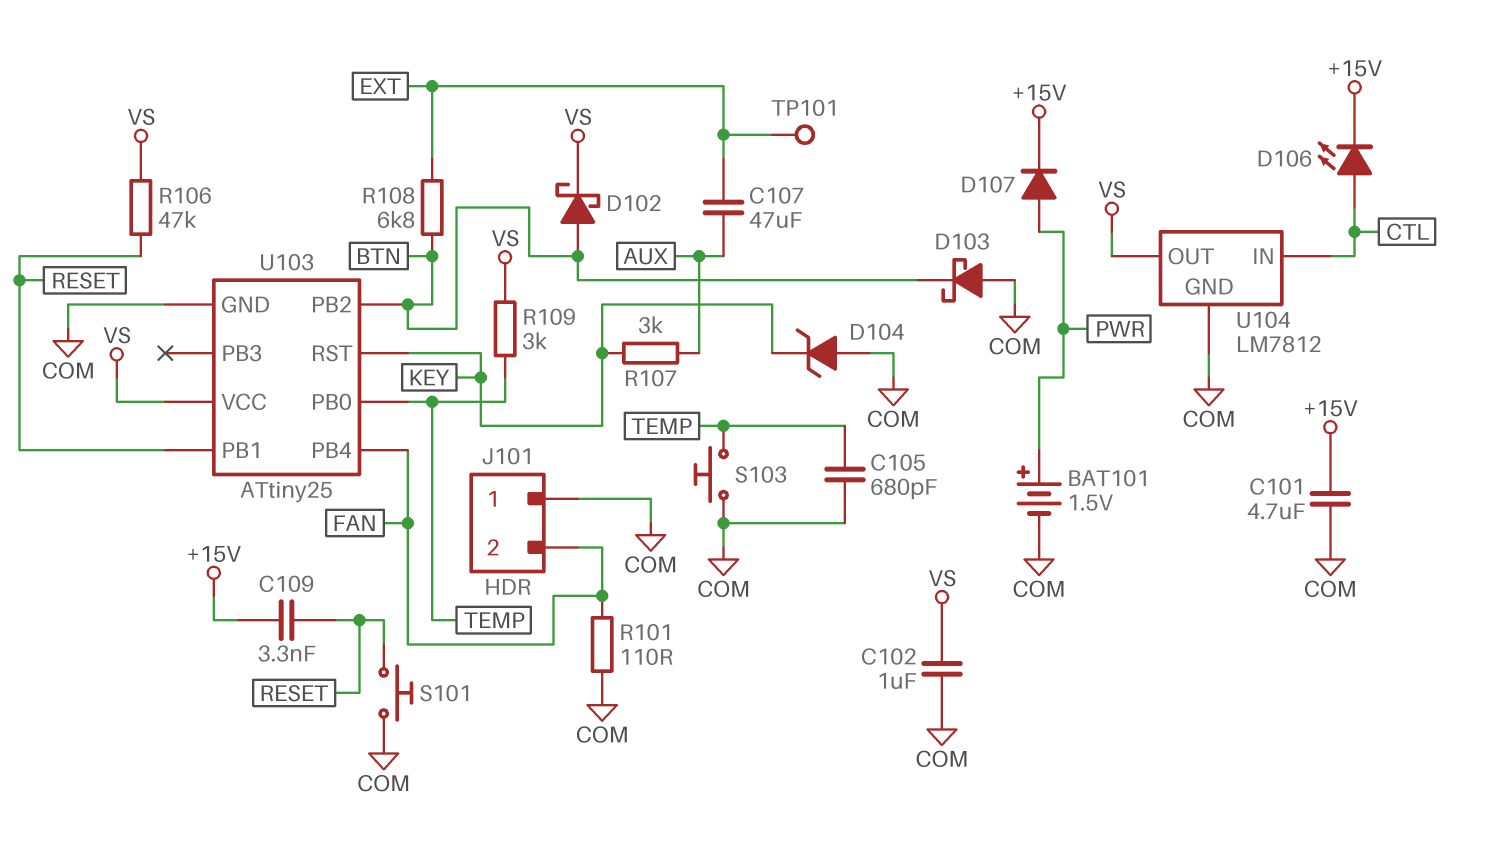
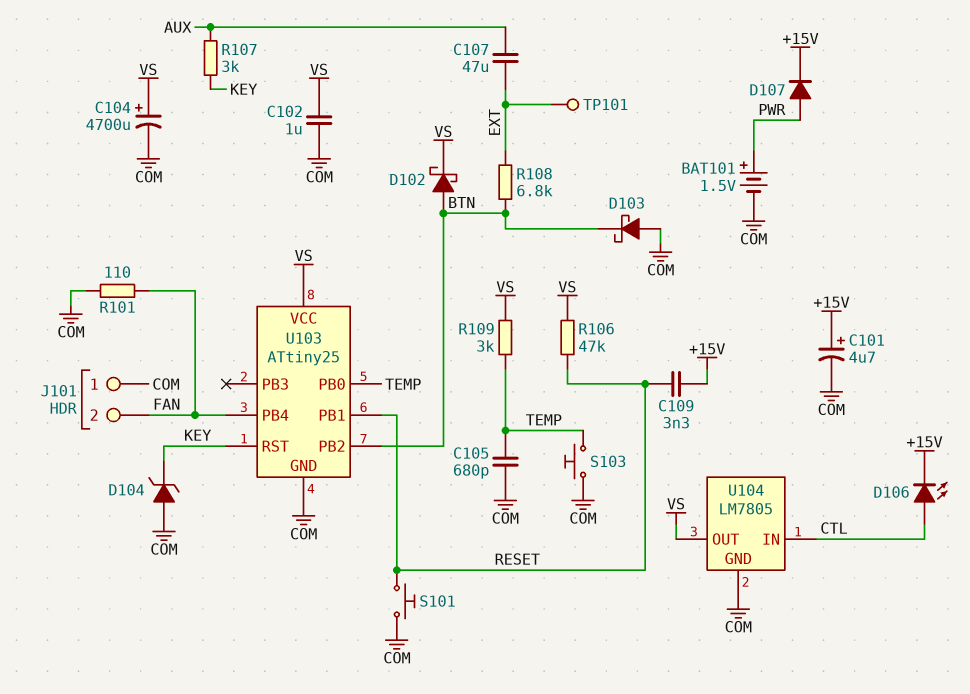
C101: 4.7uF (+15V, COM) -> 4.7uF (plus +15V, minus COM)
C104: none -> 4700uF (plus VS, minus COM)
U104: LM7812 -> LM7805

